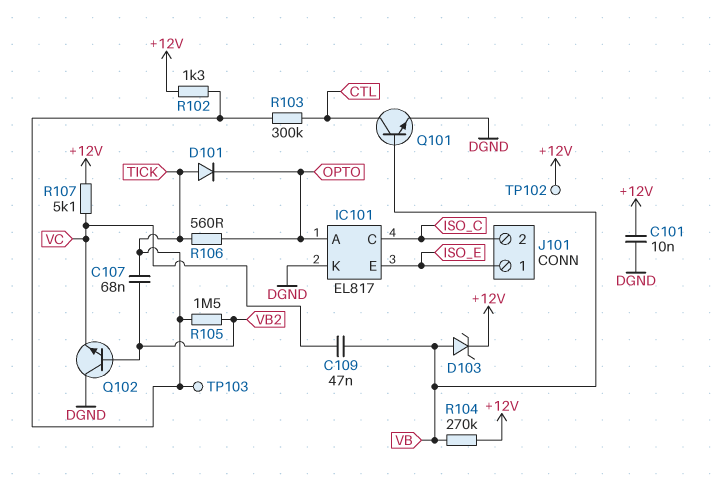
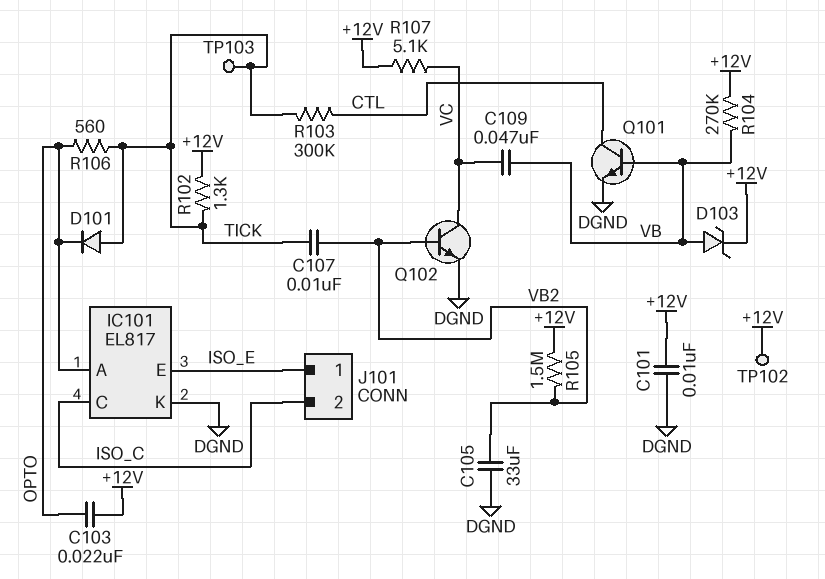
C103: none -> 22nF (+12V, OPTO)
C105: none -> 33uF (DGND, VB2)
C107: 68nF (TICK, VB2) -> 10nF (TICK, VB2)
Q102: NPN (B VB2, C DGND, E VC) -> NPN (B VB2, C VC, E DGND)
R105: 1.5M (TICK, VB2) -> 1.5M (+12V, VB2)

